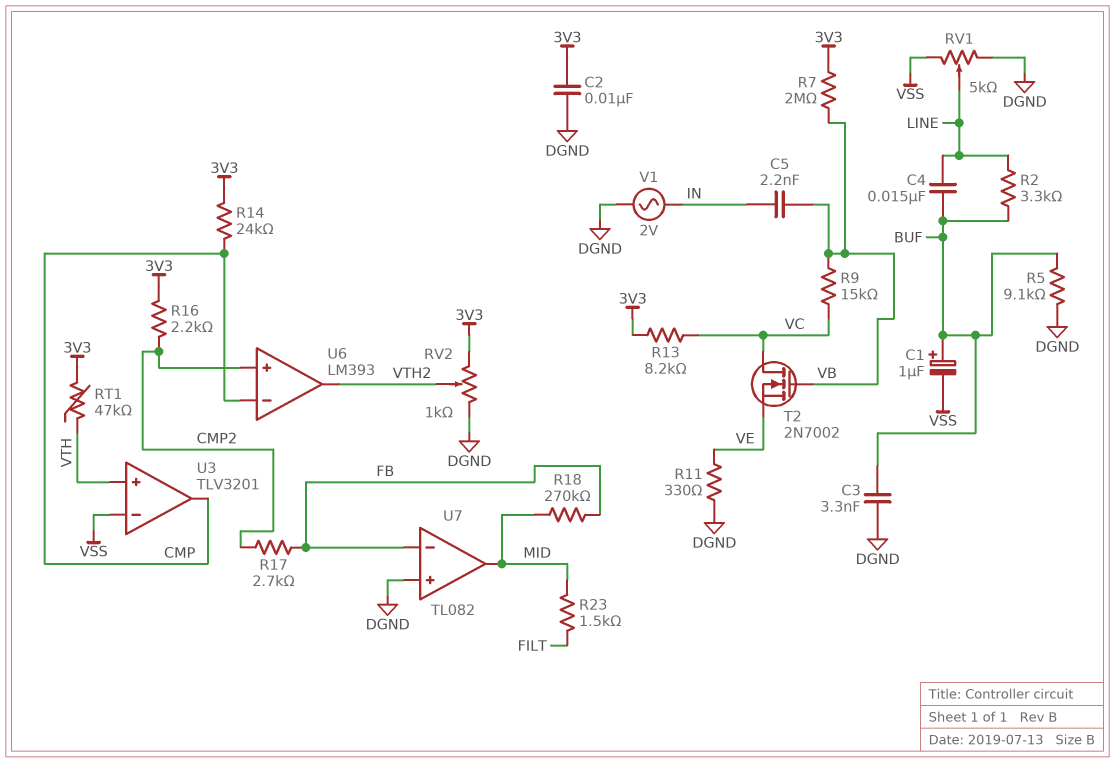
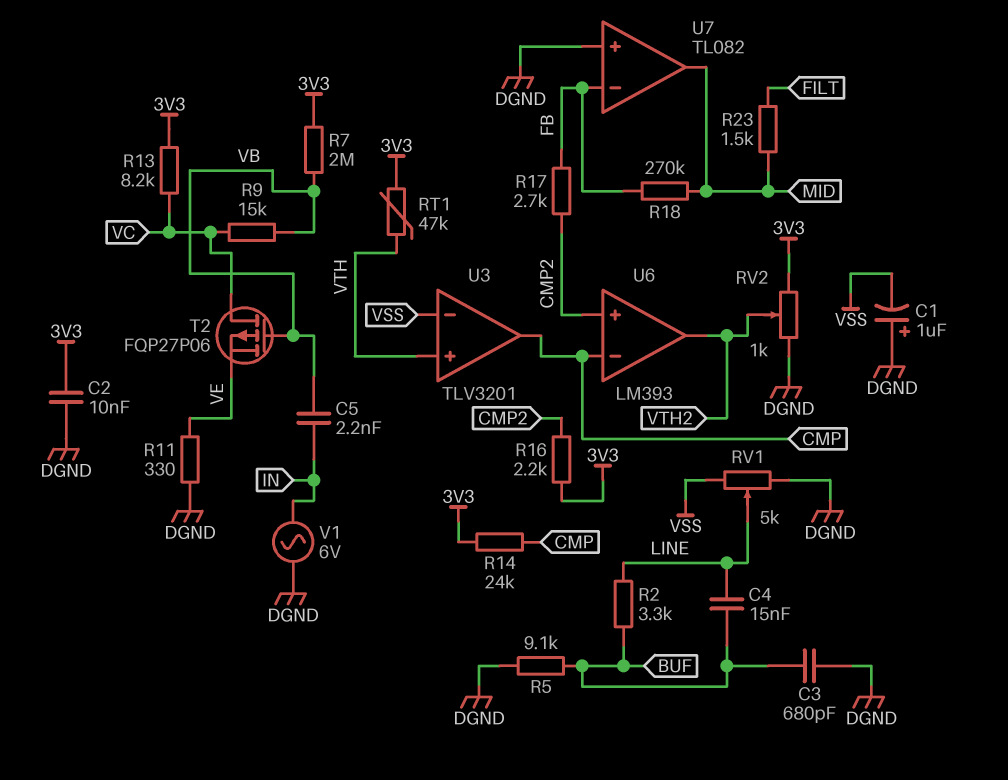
C1: 1uF (plus BUF, minus VSS) -> 1uF (plus DGND, minus VSS)
C3: 3.3nF (BUF, DGND) -> 680pF (BUF, DGND)
T2: NMOS 2N7002 (G VB, D VC, S VE) -> PMOS FQP27P06 (G VB, D VC, S VE)
V1: AC 2V (DGND, IN) -> AC 6V (DGND, IN)

